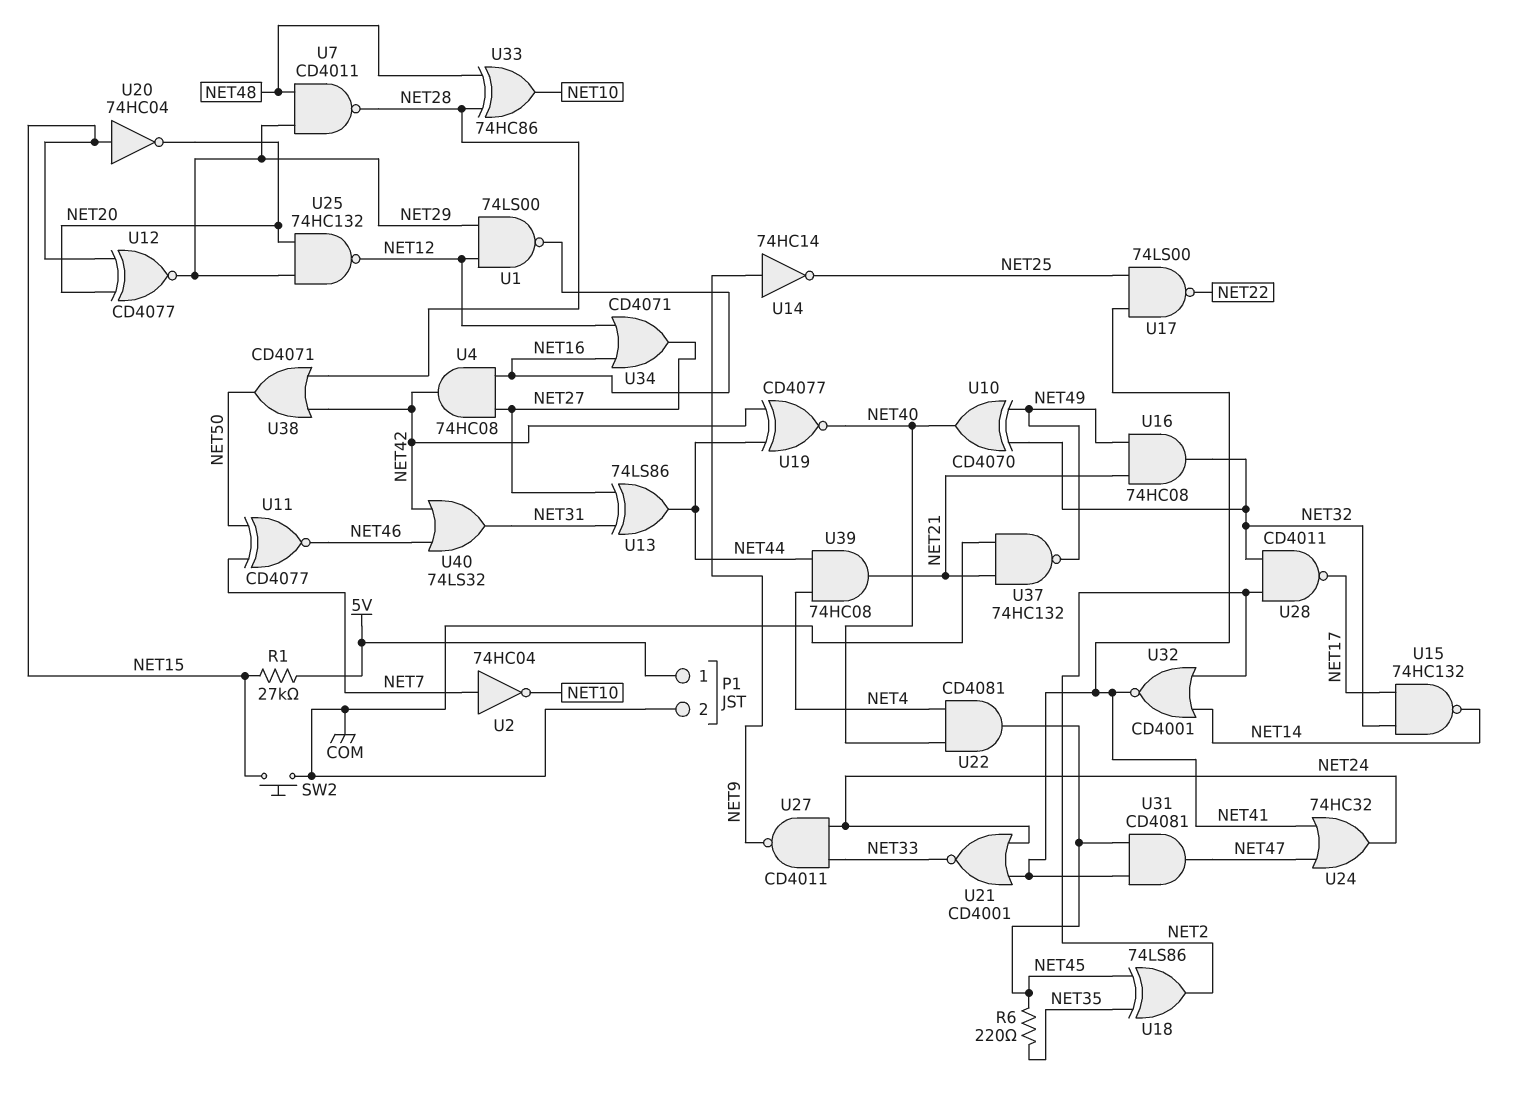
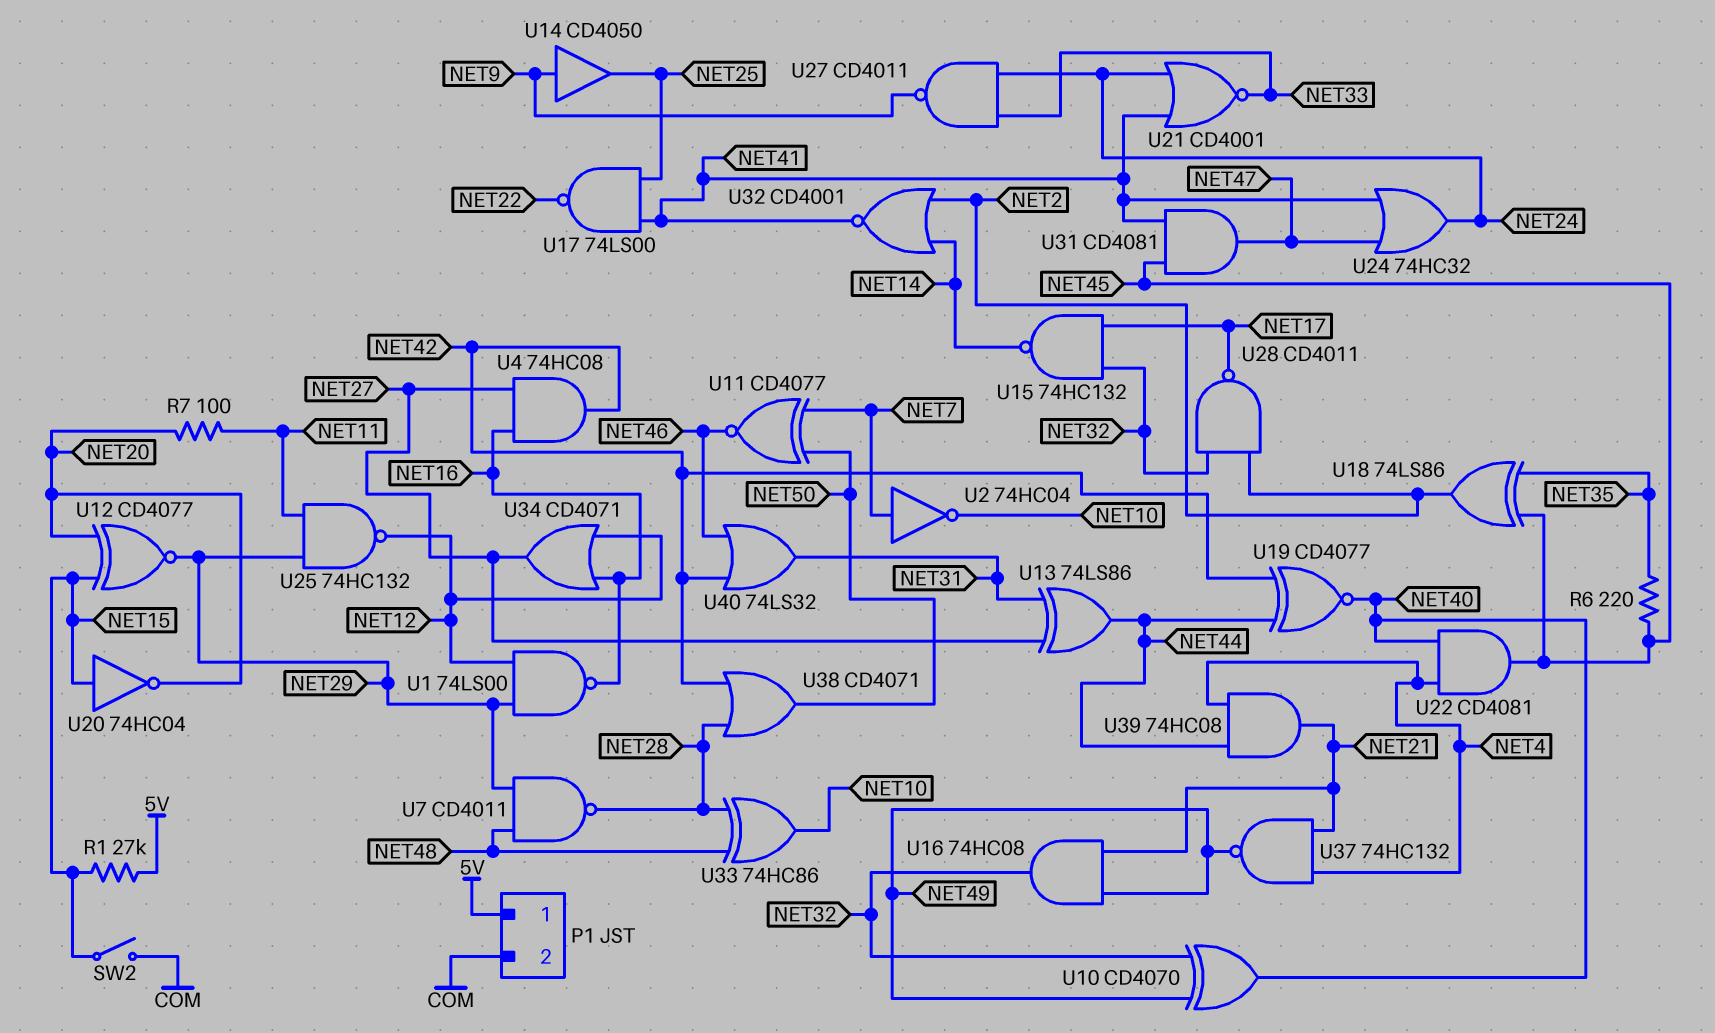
R7: none -> 100 (NET11, NET20)
SW2: button (COM, NET15) -> switch (COM, NET15)
U14: NOT 74HC14 (in NET9, out NET25) -> buffer CD4050 (in NET9, out NET25)
U25: NAND 74HC132 (in NET20, in NET29, out NET12) -> NAND 74HC132 (in NET11, in NET29, out NET12)
U37: NAND 74HC132 (in COM, in NET21, out NET49) -> NAND 74HC132 (in NET4, in NET21, out NET49)

